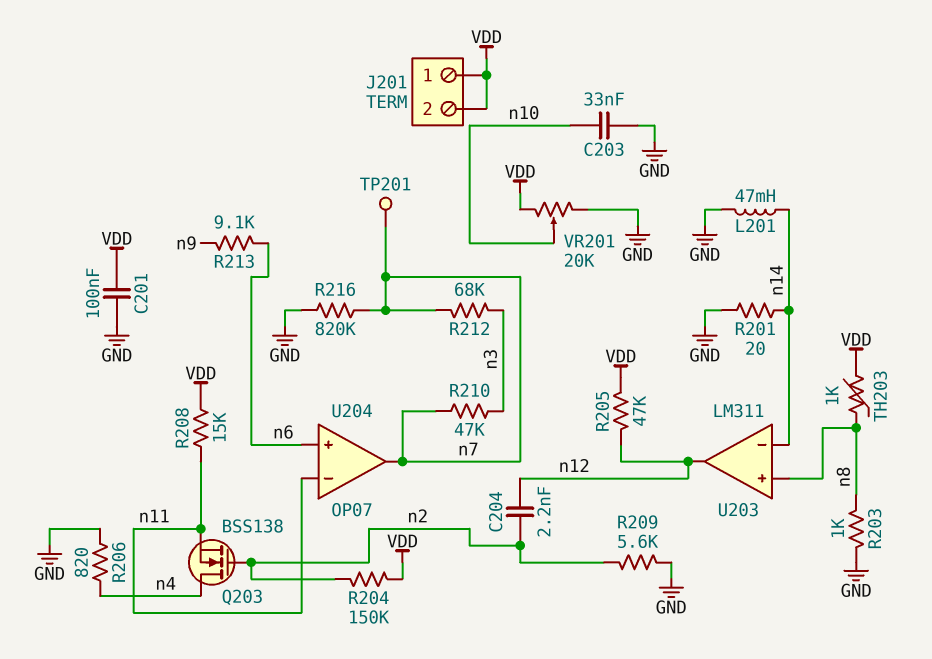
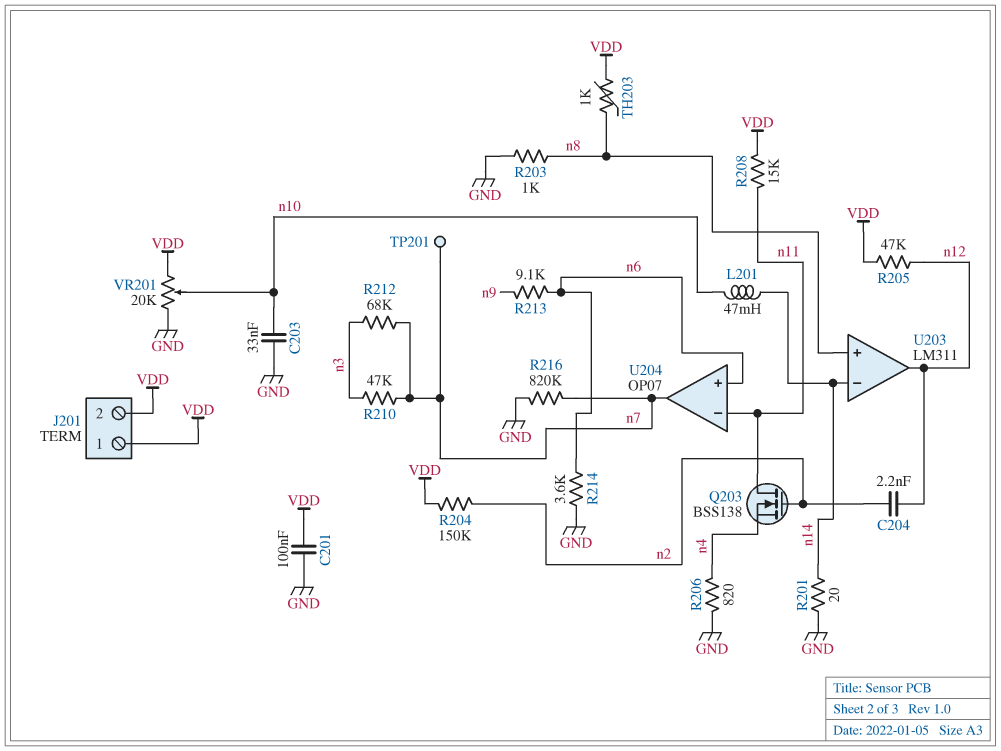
L201: 47mH (GND, n14) -> 47mH (n10, n14)
Q203: NMOS BSS138 (G n2, D n4, S n11) -> NMOS BSS138 (G n2, D n11, S n4)
R209: 5.6k (GND, n2) -> none
R214: none -> 3.6k (GND, n6)

